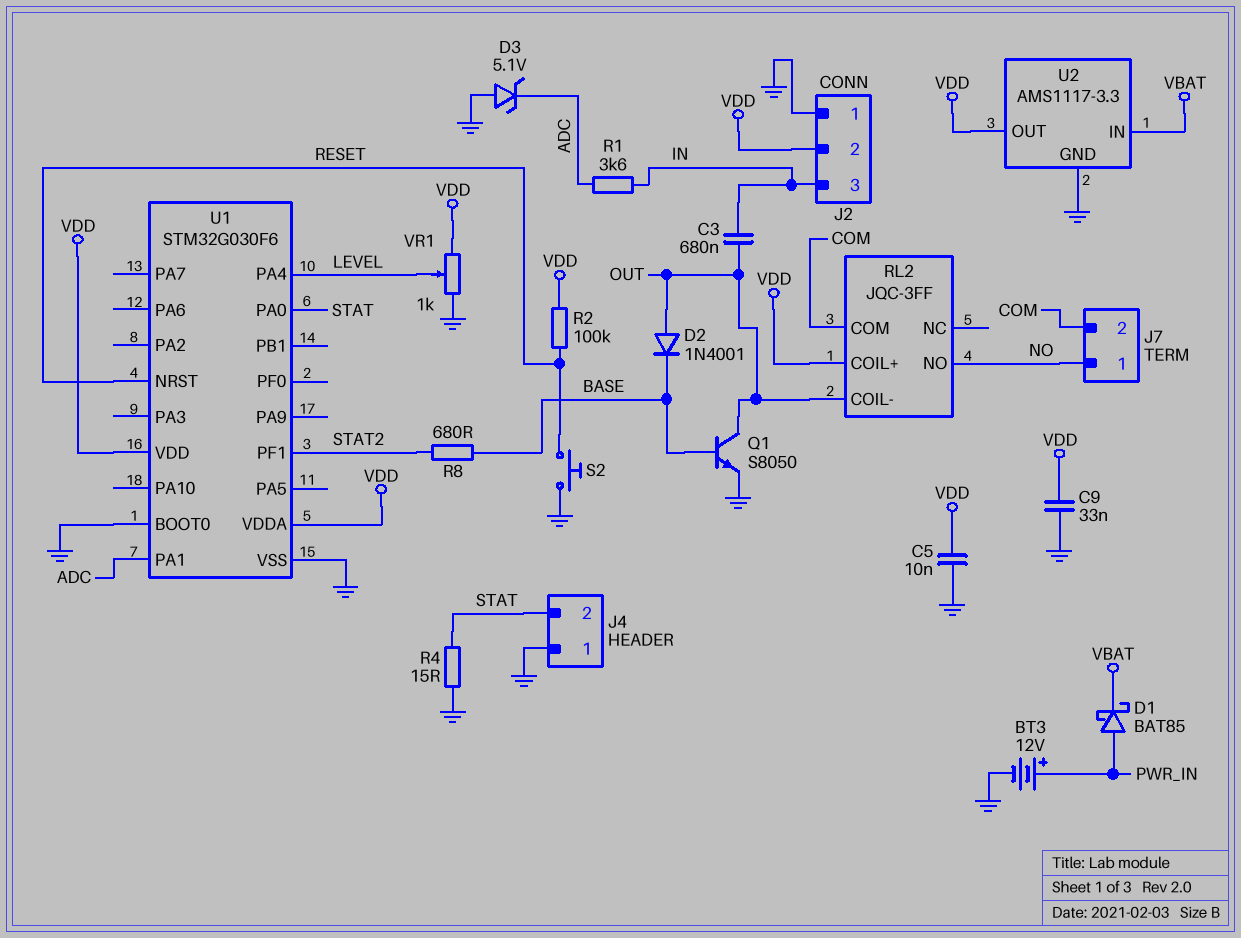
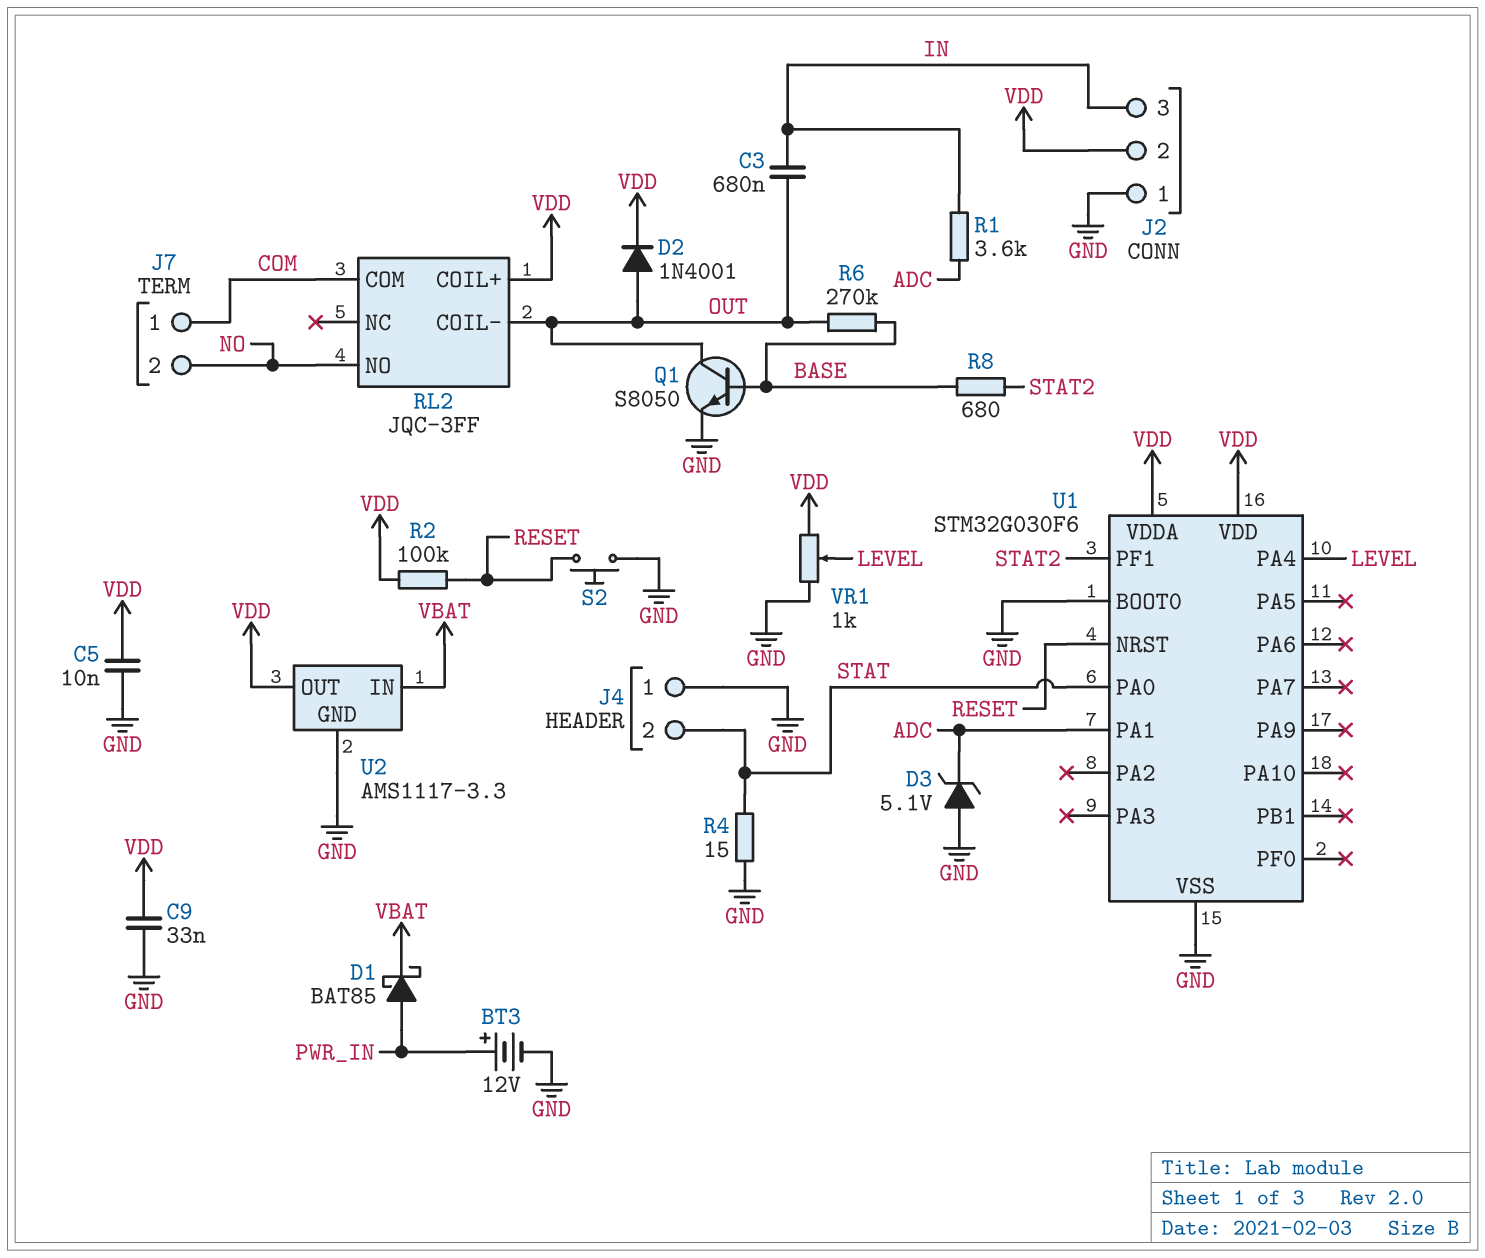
D2: diode 1N4001 (A OUT, K BASE) -> diode 1N4001 (A OUT, K VDD)
J7 pin 1: NO -> COM
J7 pin 2: COM -> NO
R6: none -> 270k (BASE, OUT)

